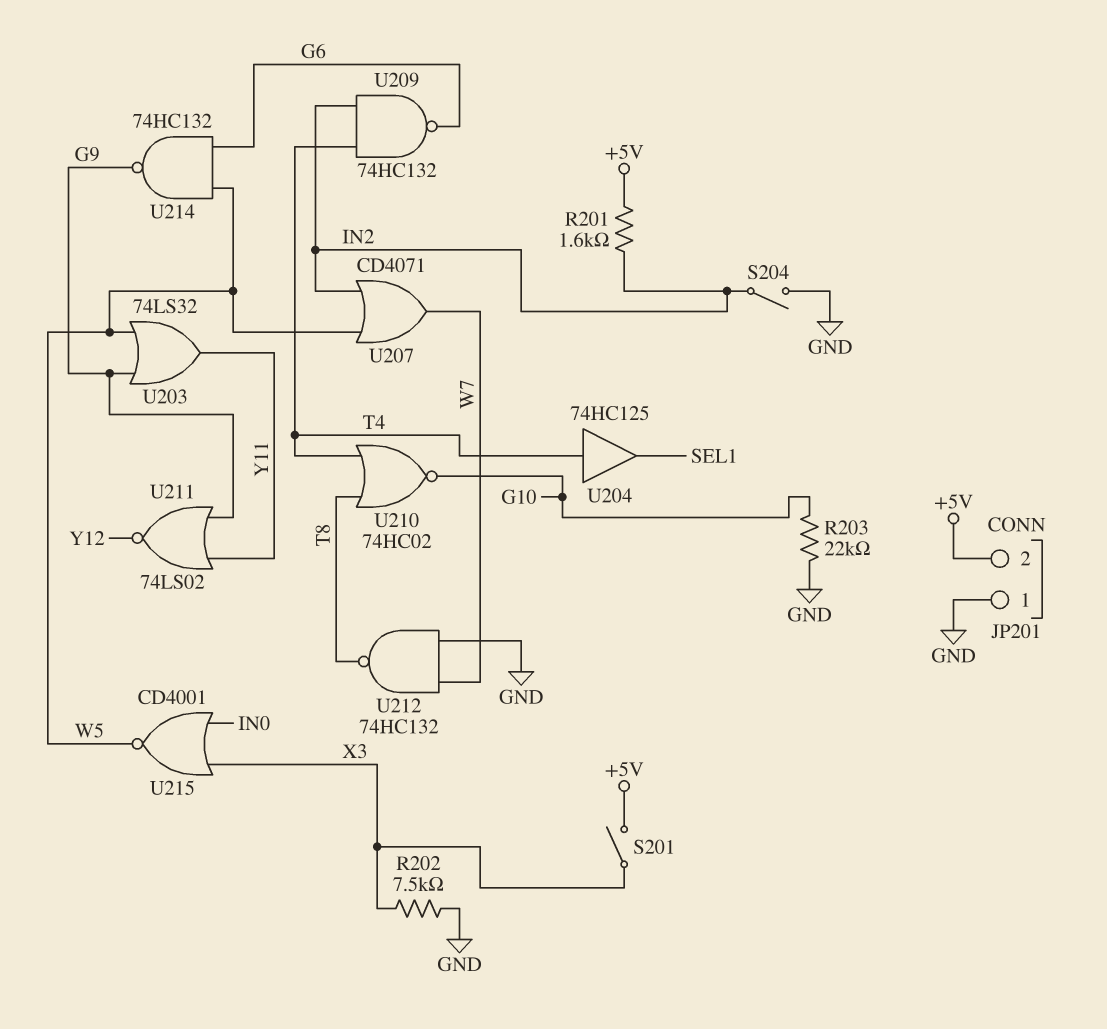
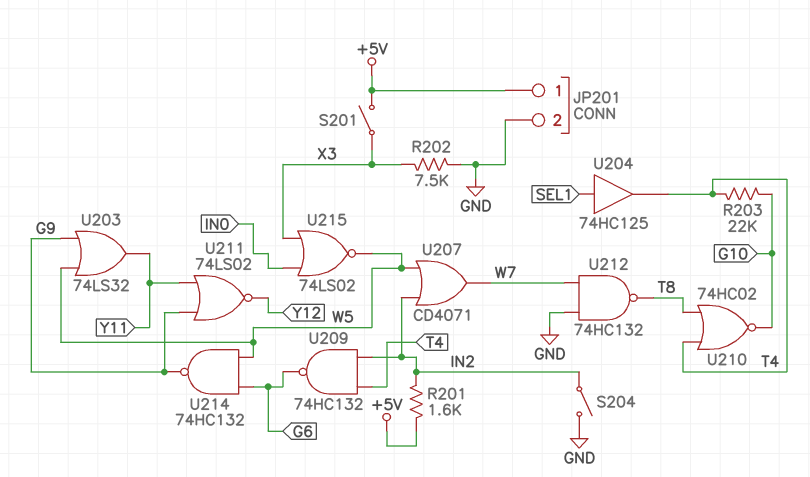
JP201 pin 1: GND -> +5V
JP201 pin 2: +5V -> GND
R203: 22k (G10, GND) -> 22k (G10, T4)
U204: buffer 74HC125 (in T4, out SEL1) -> buffer 74HC125 (in SEL1, out T4)
U215: NOR CD4001 (in IN0, in X3, out W5) -> NOR 74LS02 (in IN0, in X3, out W5)

